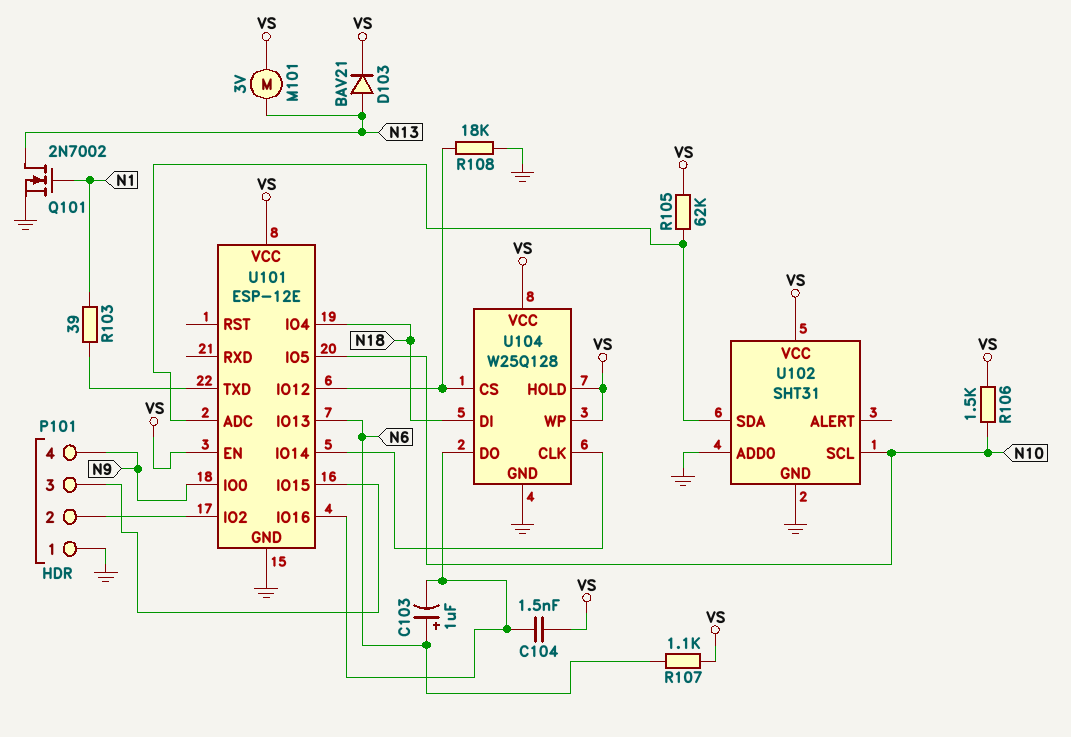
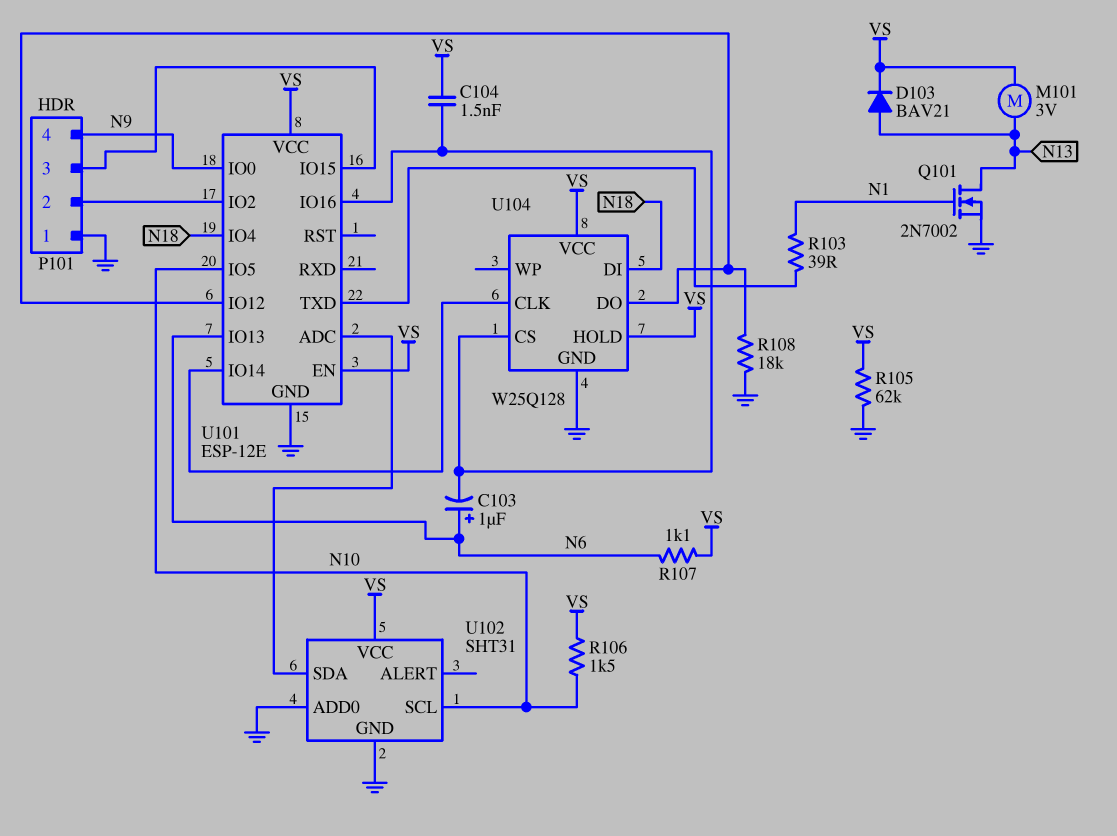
R105: 62k (U101/ADC, VS) -> 62k (GND, VS)
U104 pin CS: U101/IO12 -> U101/IO16
U104 pin DO: U101/IO16 -> U101/IO12
U104 pin WP: VS -> none

